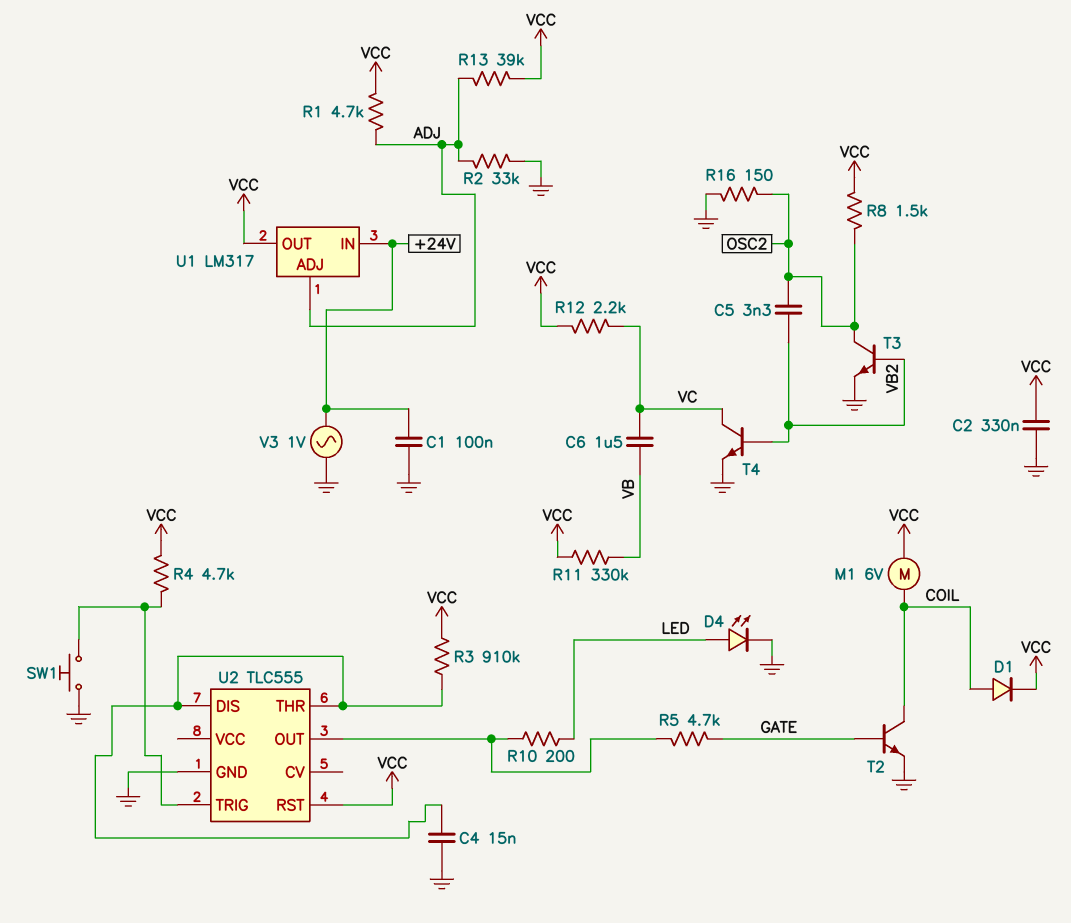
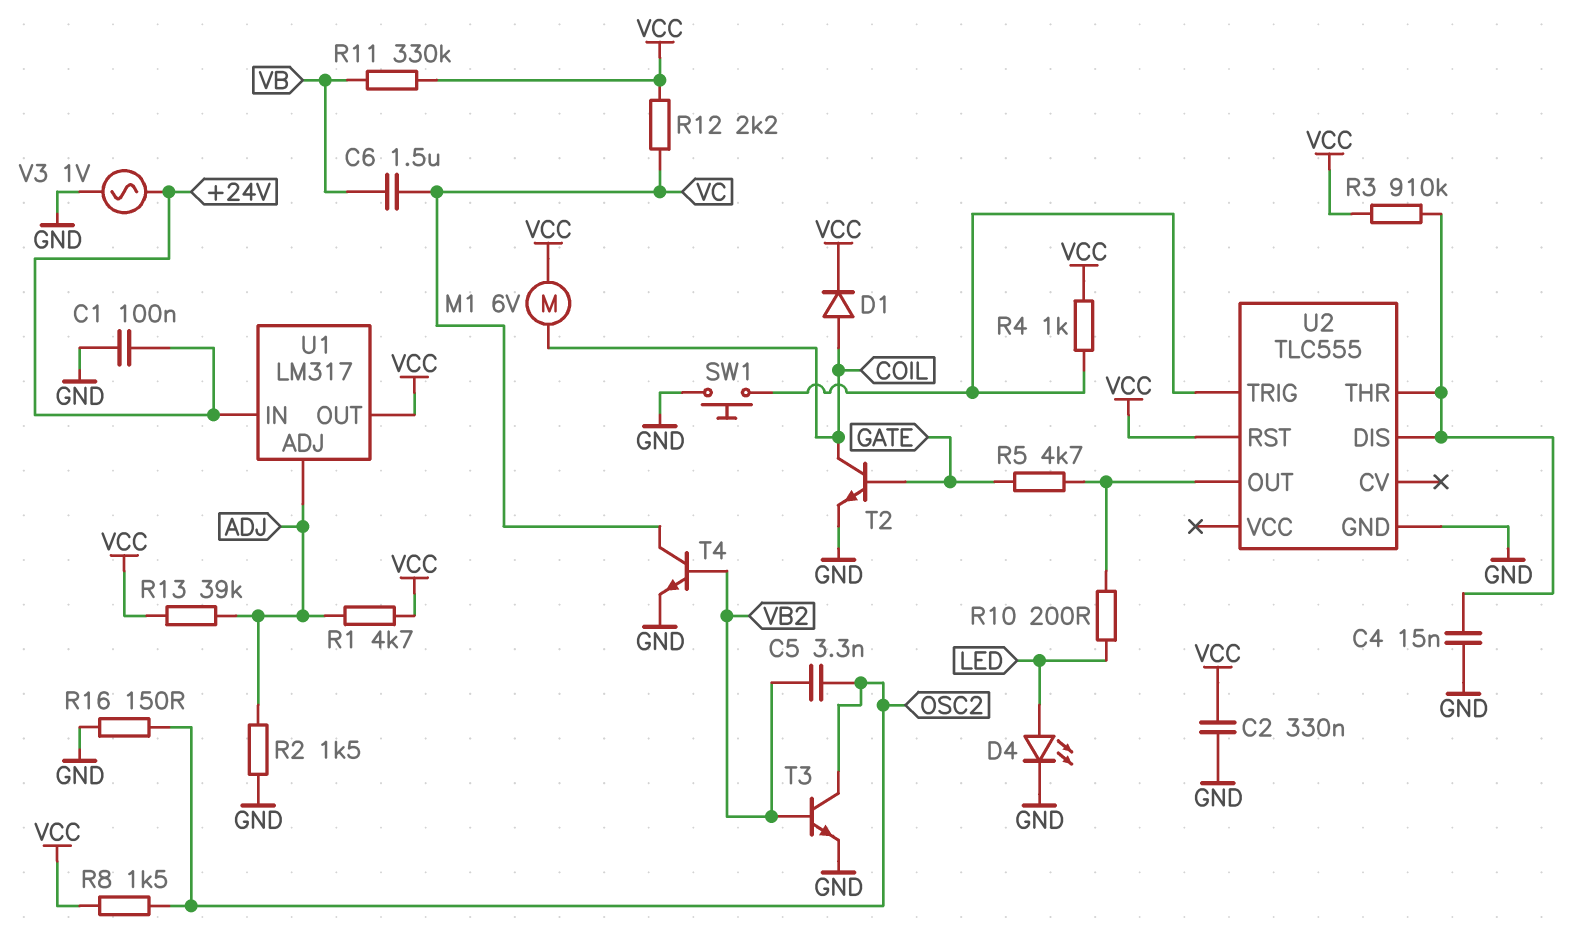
R2: 33k (ADJ, GND) -> 1.5k (ADJ, GND)
R4: 4.7k (U2/TRIG, VCC) -> 1k (U2/TRIG, VCC)

